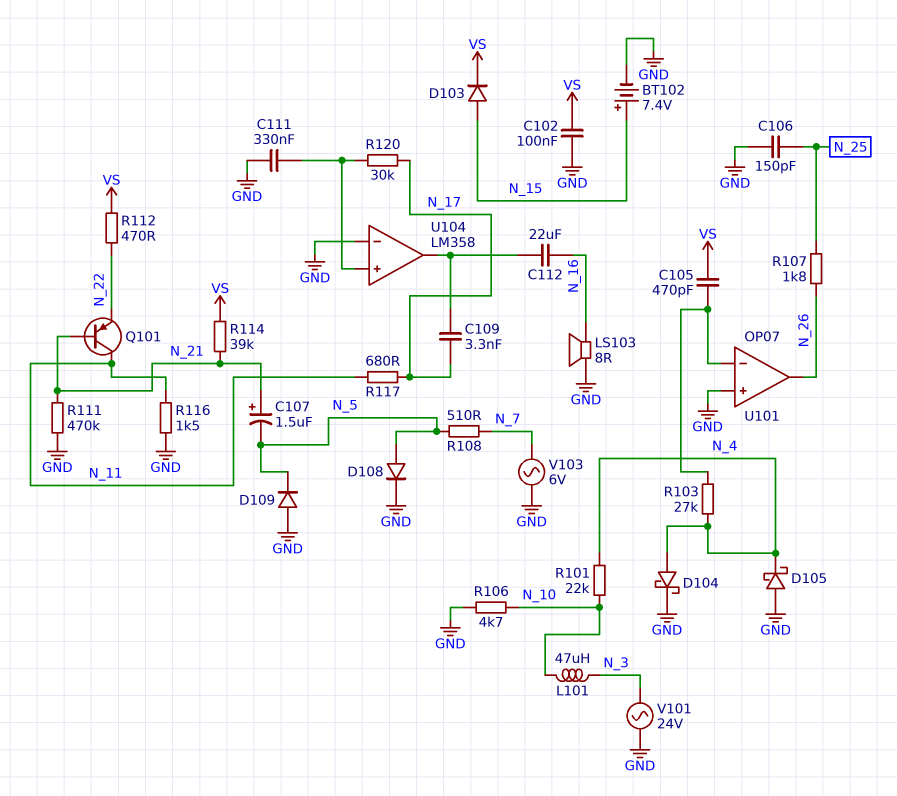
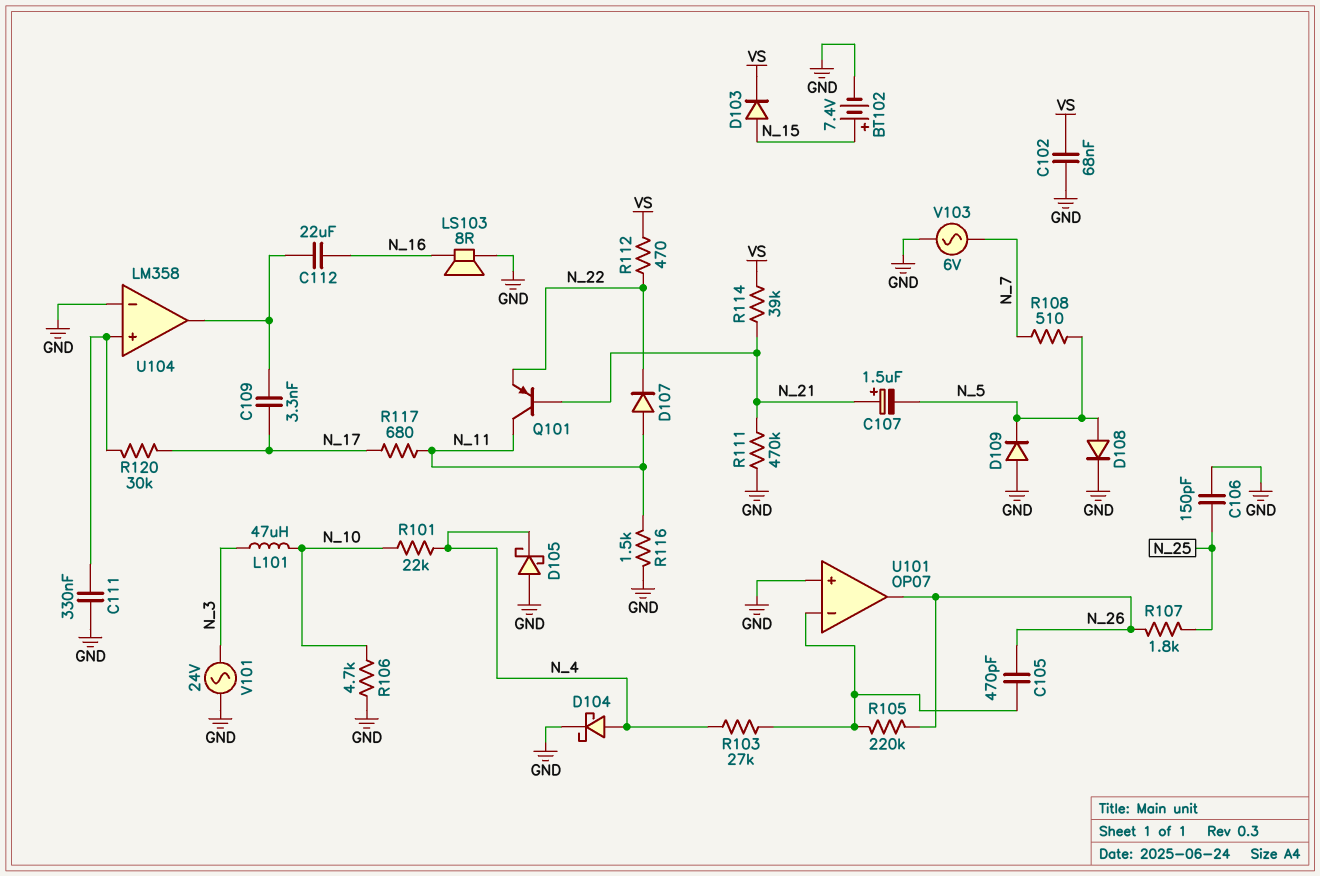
C102: 100nF (GND, VS) -> 68nF (GND, VS)
C105: 470pF (U101/in-, VS) -> 470pF (N_26, U101/in-)
D107: none -> diode (A N_11, K N_22)
R105: none -> 220k (N_26, U101/in-)

